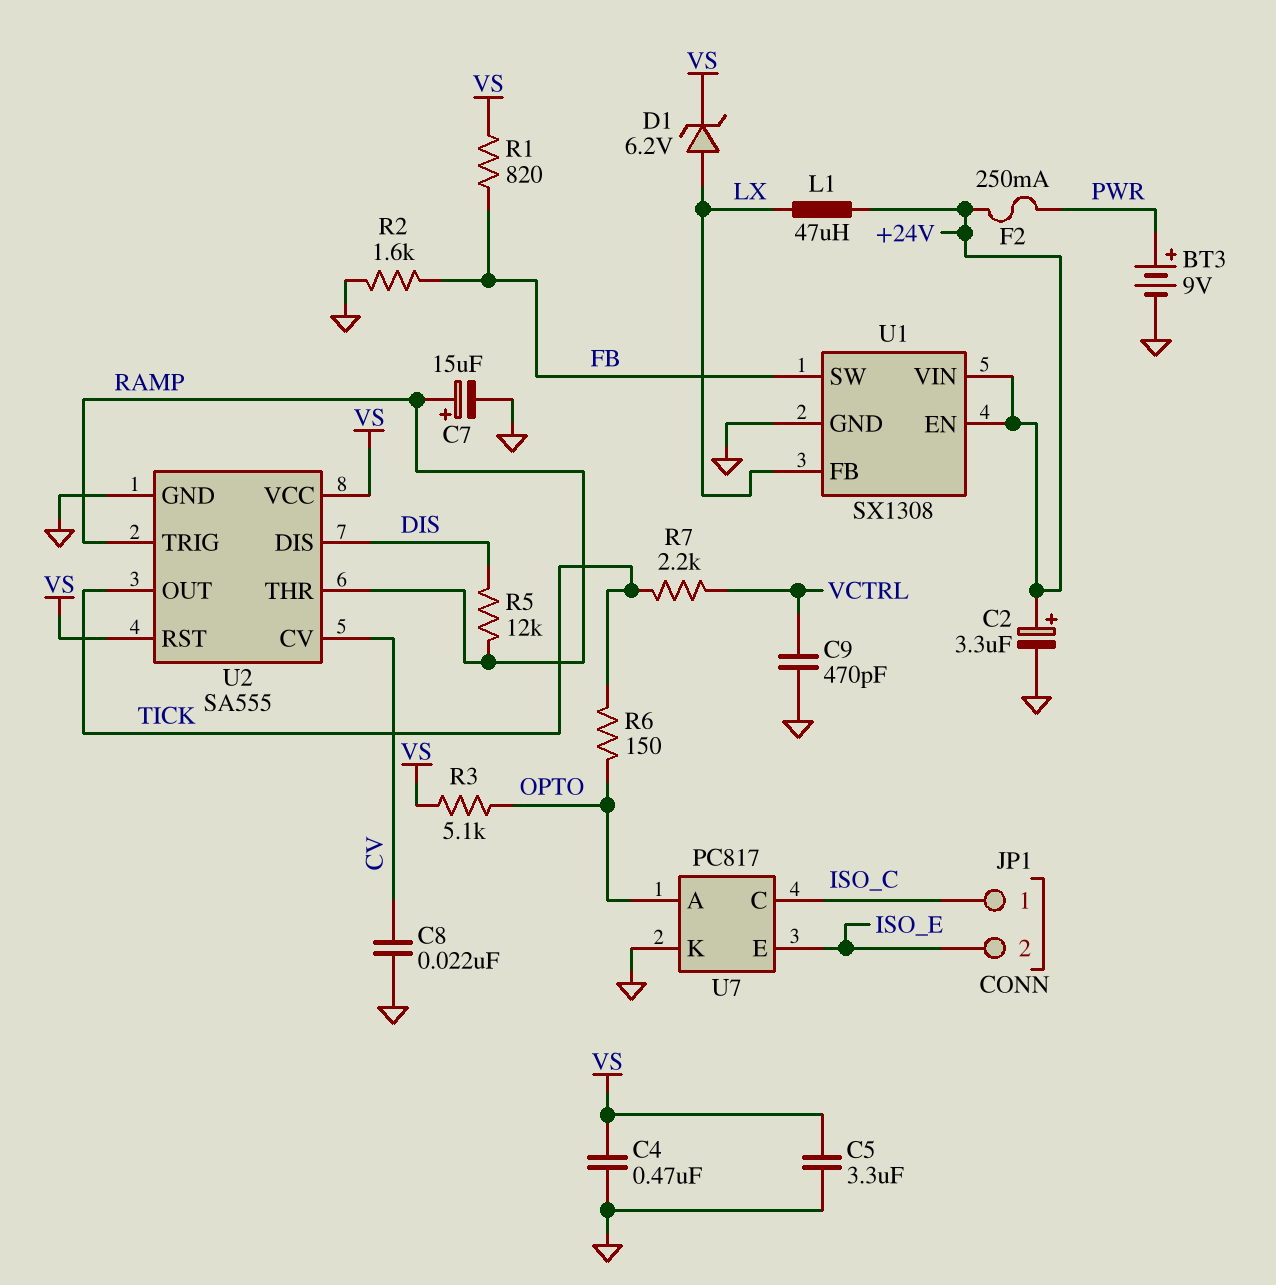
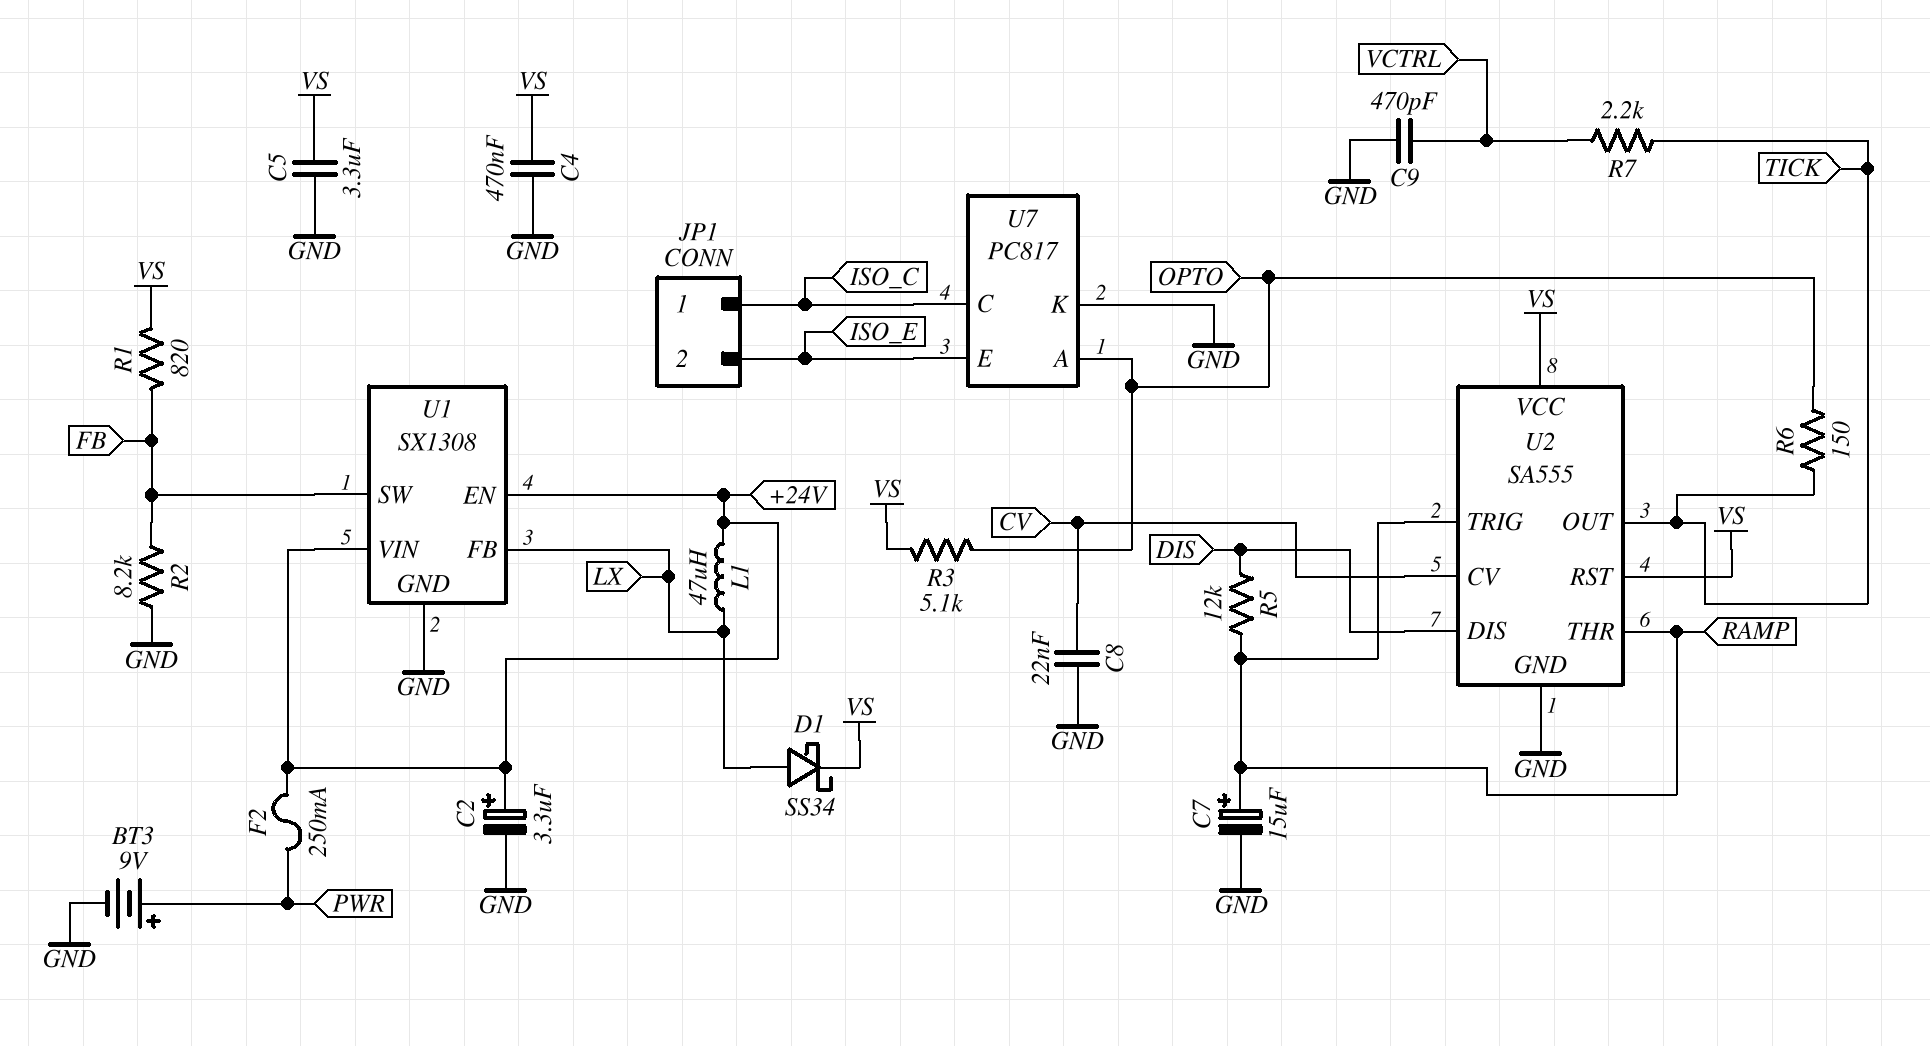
D1: zener 6.2V (A LX, K VS) -> schottky SS34 (A LX, K VS)
R2: 1.6k (FB, GND) -> 8.2k (FB, GND)

